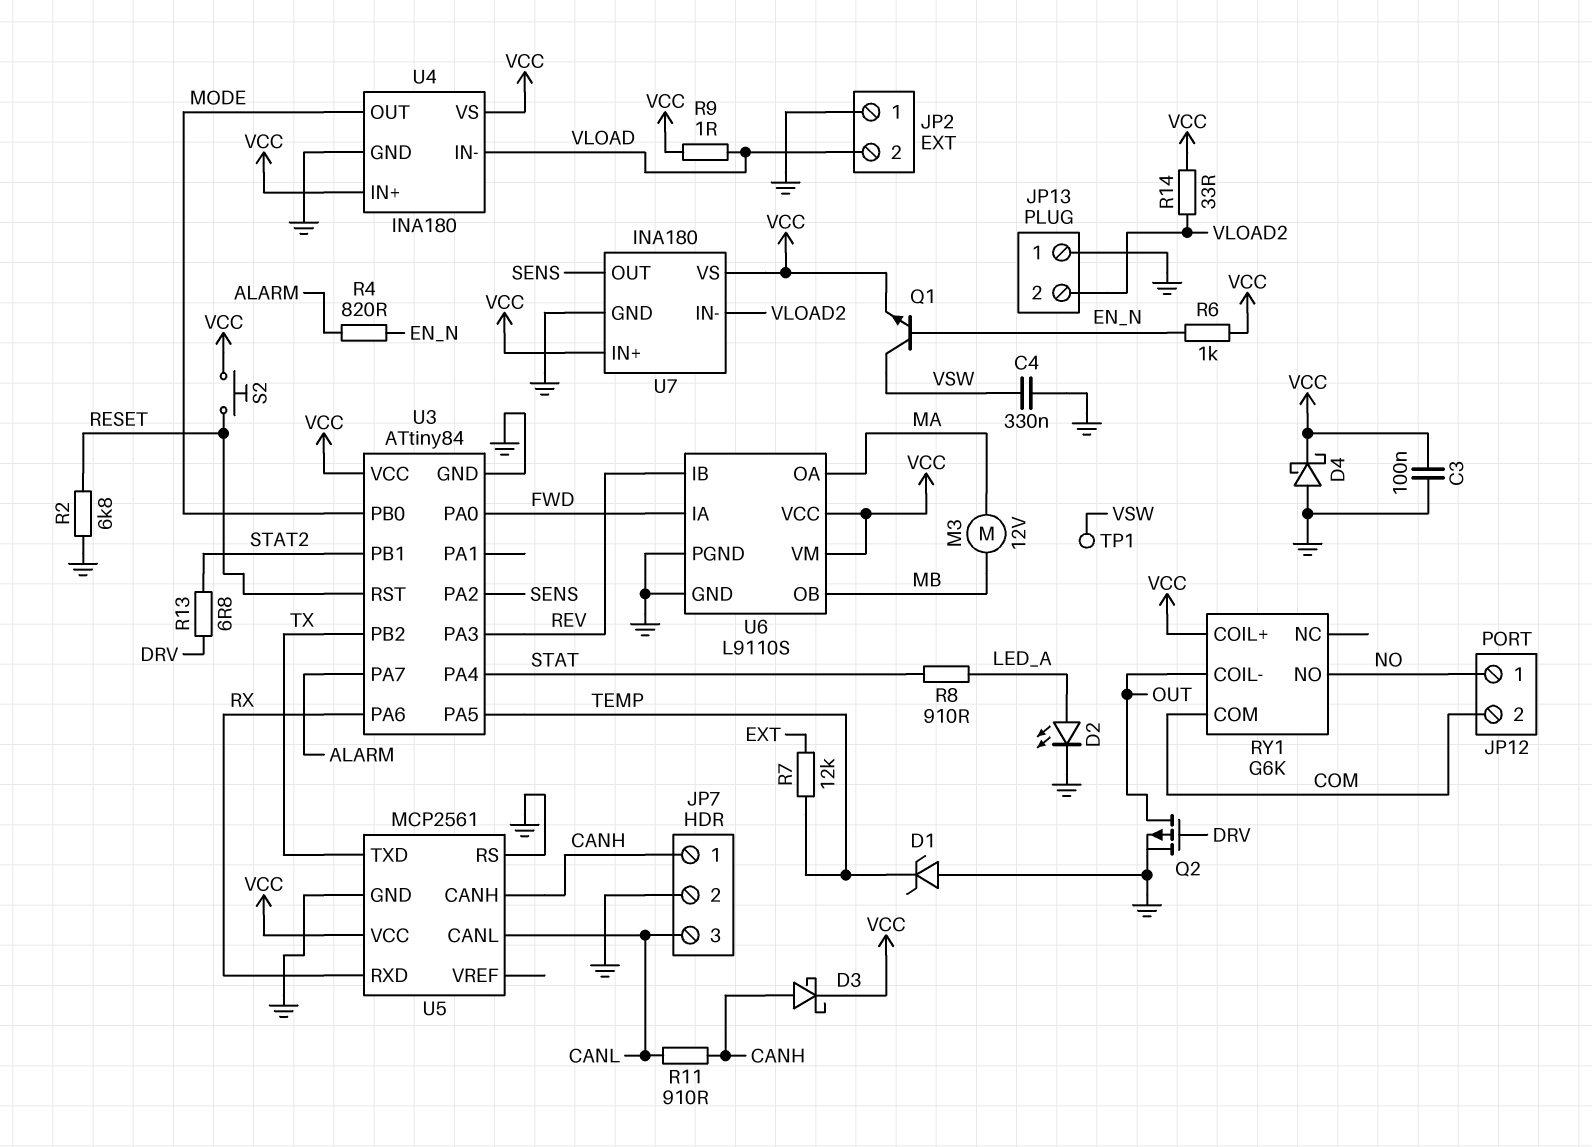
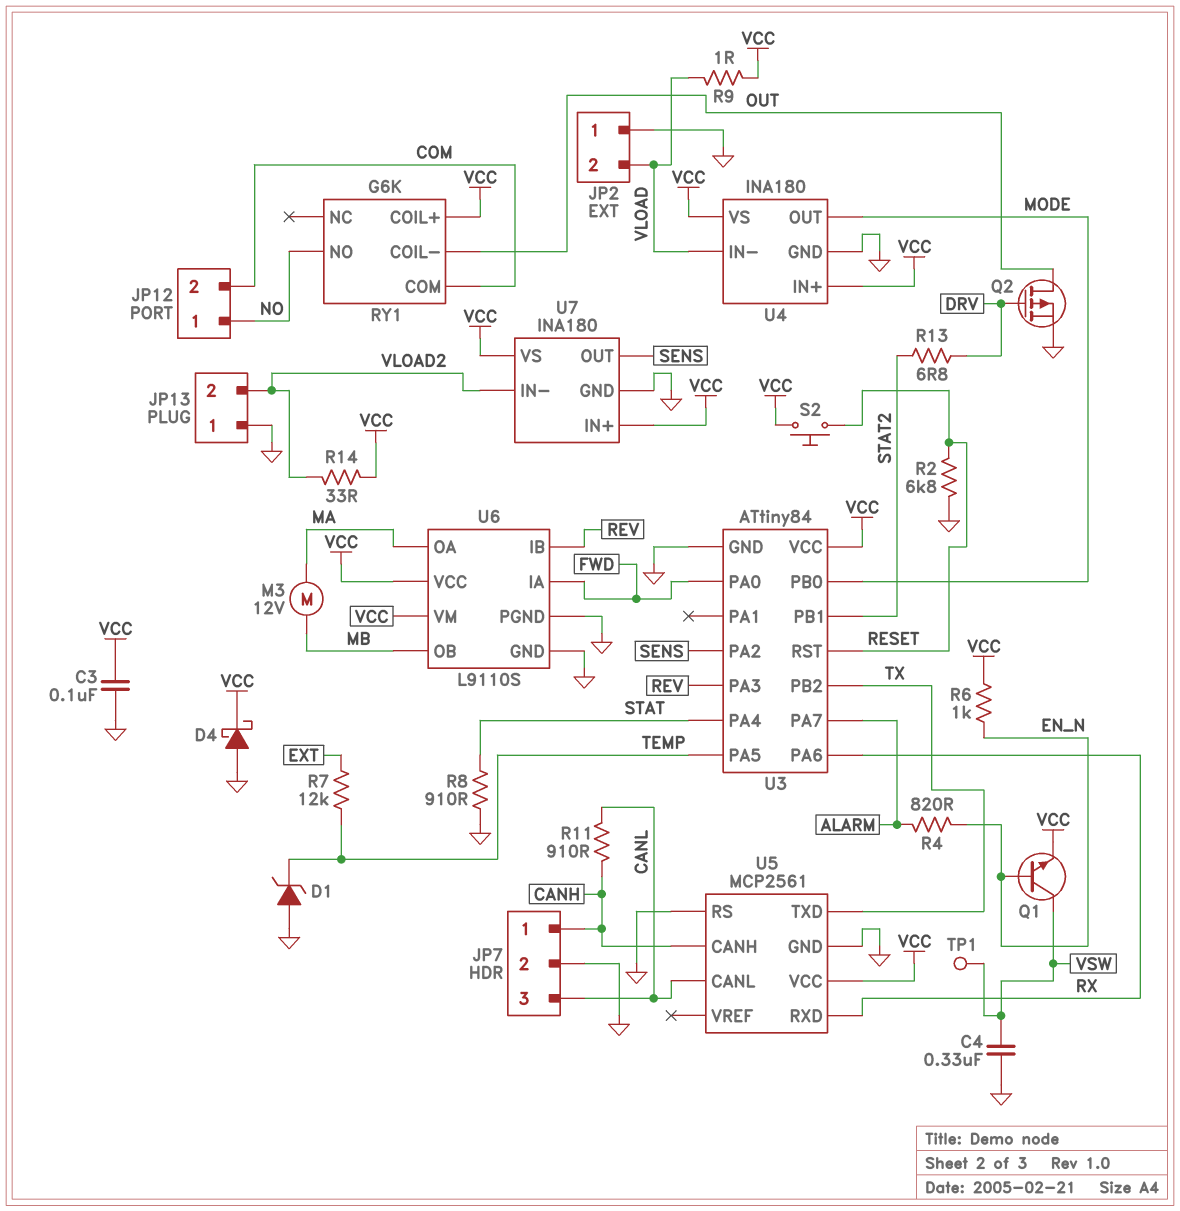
D2: LED (A LED_A, K GND) -> none
D3: schottky (A CANH, K VCC) -> none
R8: 910 (LED_A, STAT) -> 910 (GND, STAT)

